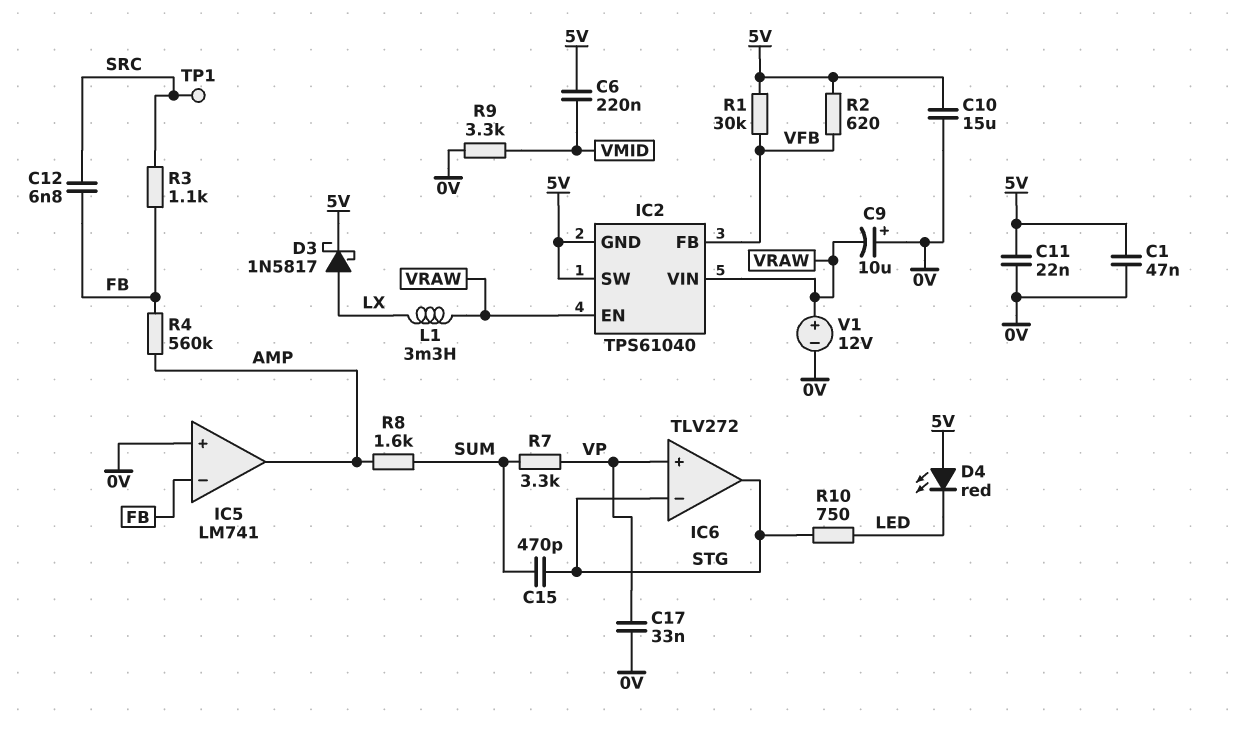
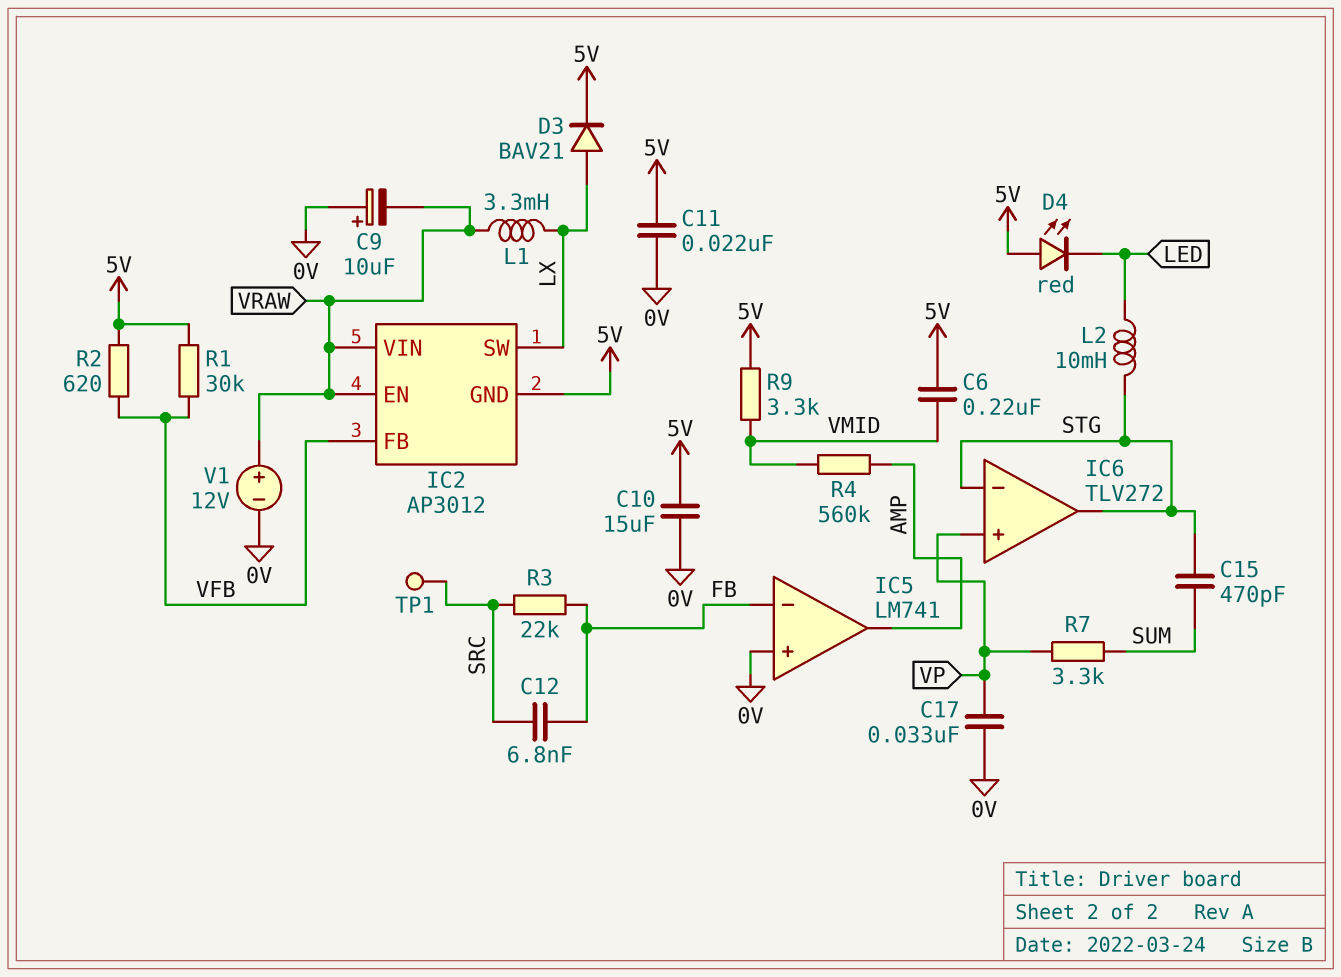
C1: 47nF (0V, 5V) -> none
D3: schottky 1N5817 (A LX, K 5V) -> diode BAV21 (A LX, K 5V)
IC2: TPS61040 -> AP3012
IC2 pin SW: 5V -> LX
L2: none -> 10mH (LED, STG)
R3: 1.1k (FB, SRC) -> 22k (FB, SRC)
R4: 560k (AMP, FB) -> 560k (AMP, VMID)
R8: 1.6k (AMP, SUM) -> none
R9: 3.3k (0V, VMID) -> 3.3k (5V, VMID)
R10: 750 (LED, STG) -> none

